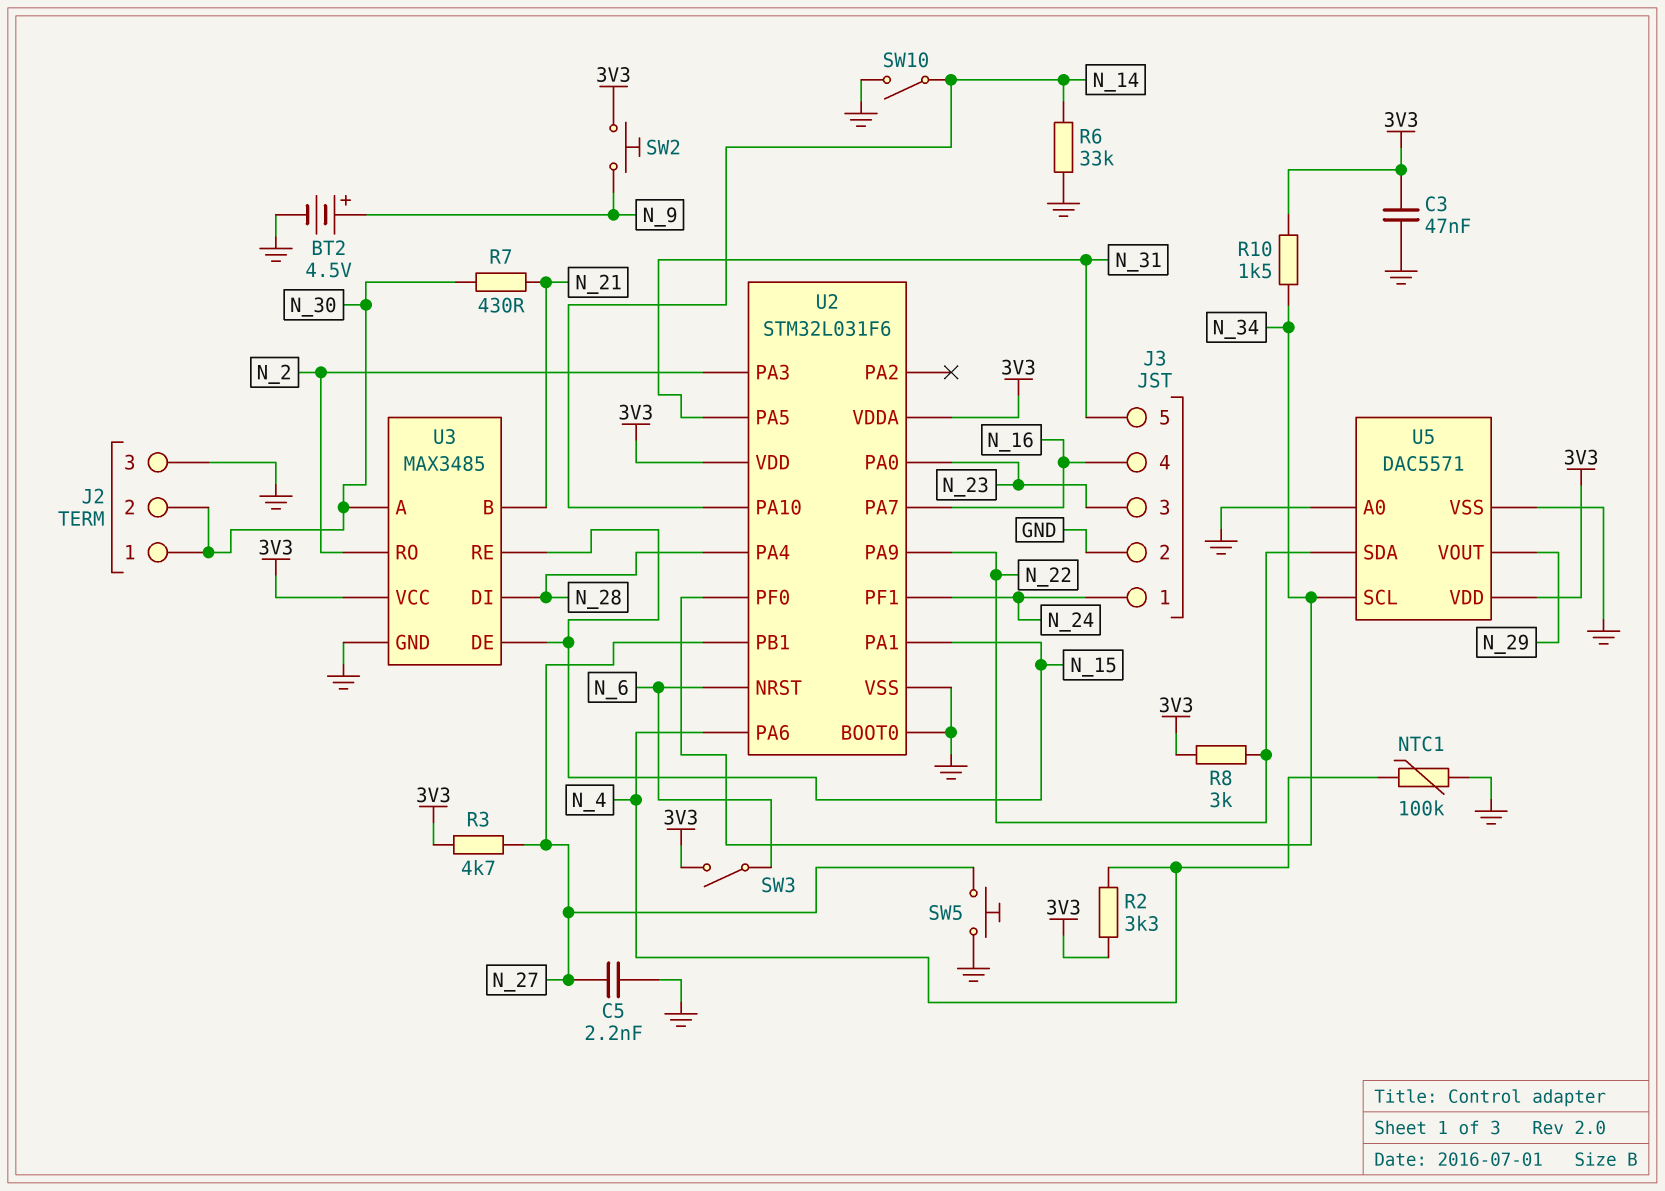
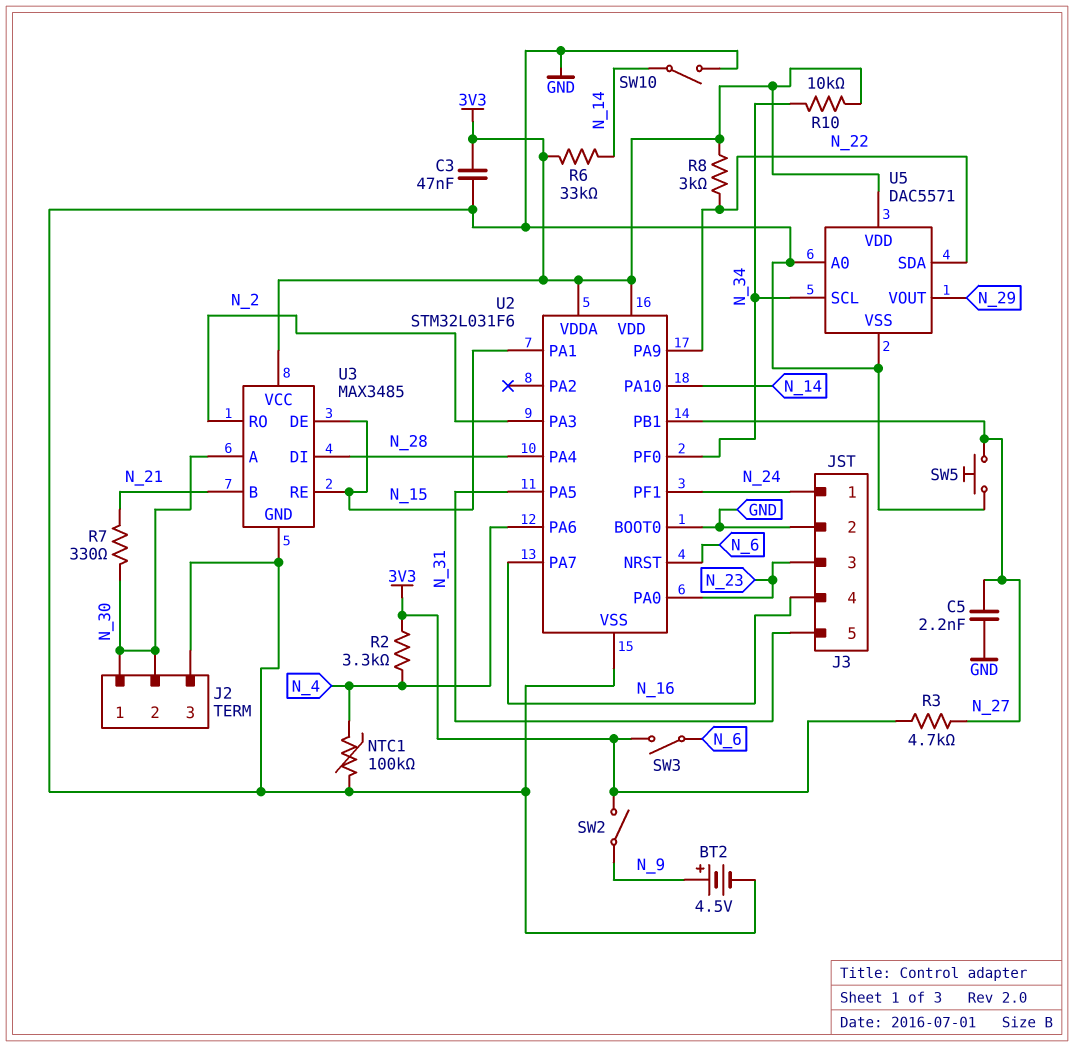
R6: 33k (GND, N_14) -> 33k (3V3, N_14)
R7: 430 (N_21, N_30) -> 330 (N_21, N_30)
R10: 1.5k (3V3, N_34) -> 10k (3V3, N_34)
SW2: button (3V3, N_9) -> switch (3V3, N_9)

